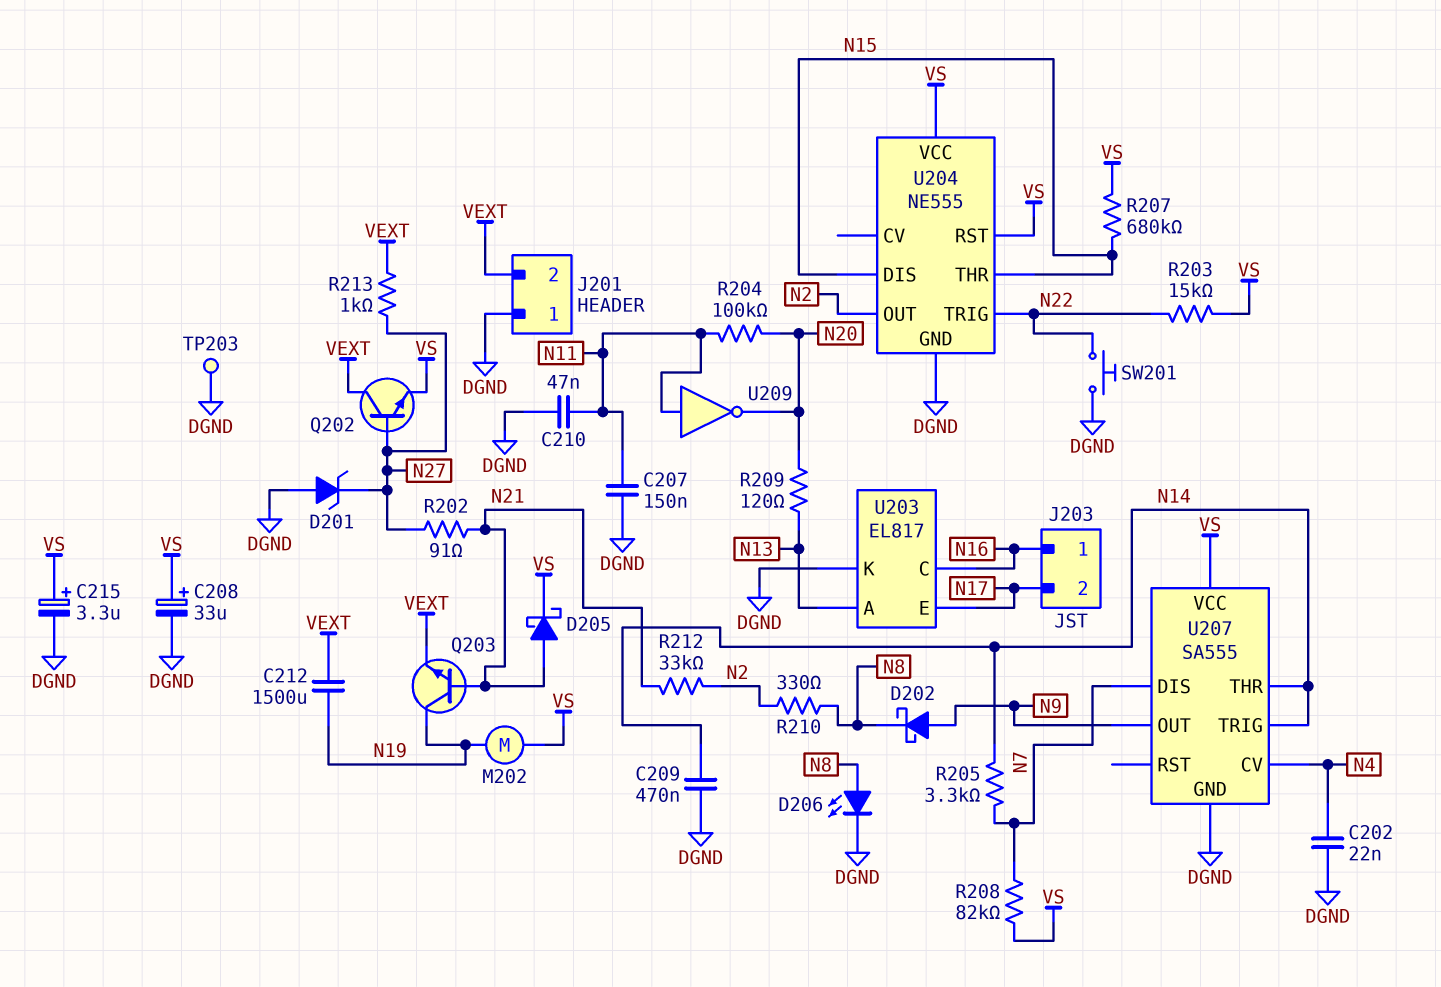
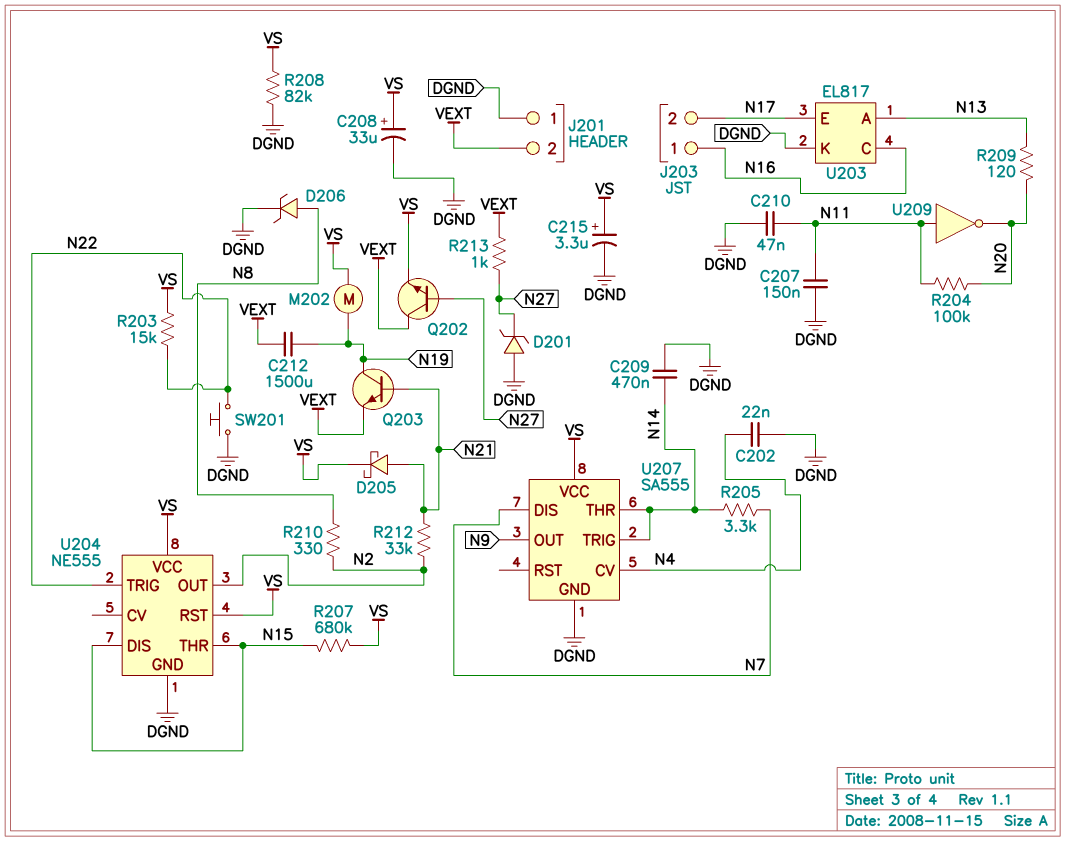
D202: schottky (A N9, K N8) -> none
D206: LED (A N8, K DGND) -> zener (A N8, K DGND)
R202: 91 (N21, N27) -> none
R208: 82k (N7, VS) -> 82k (DGND, VS)
TP203: test point (DGND) -> none

